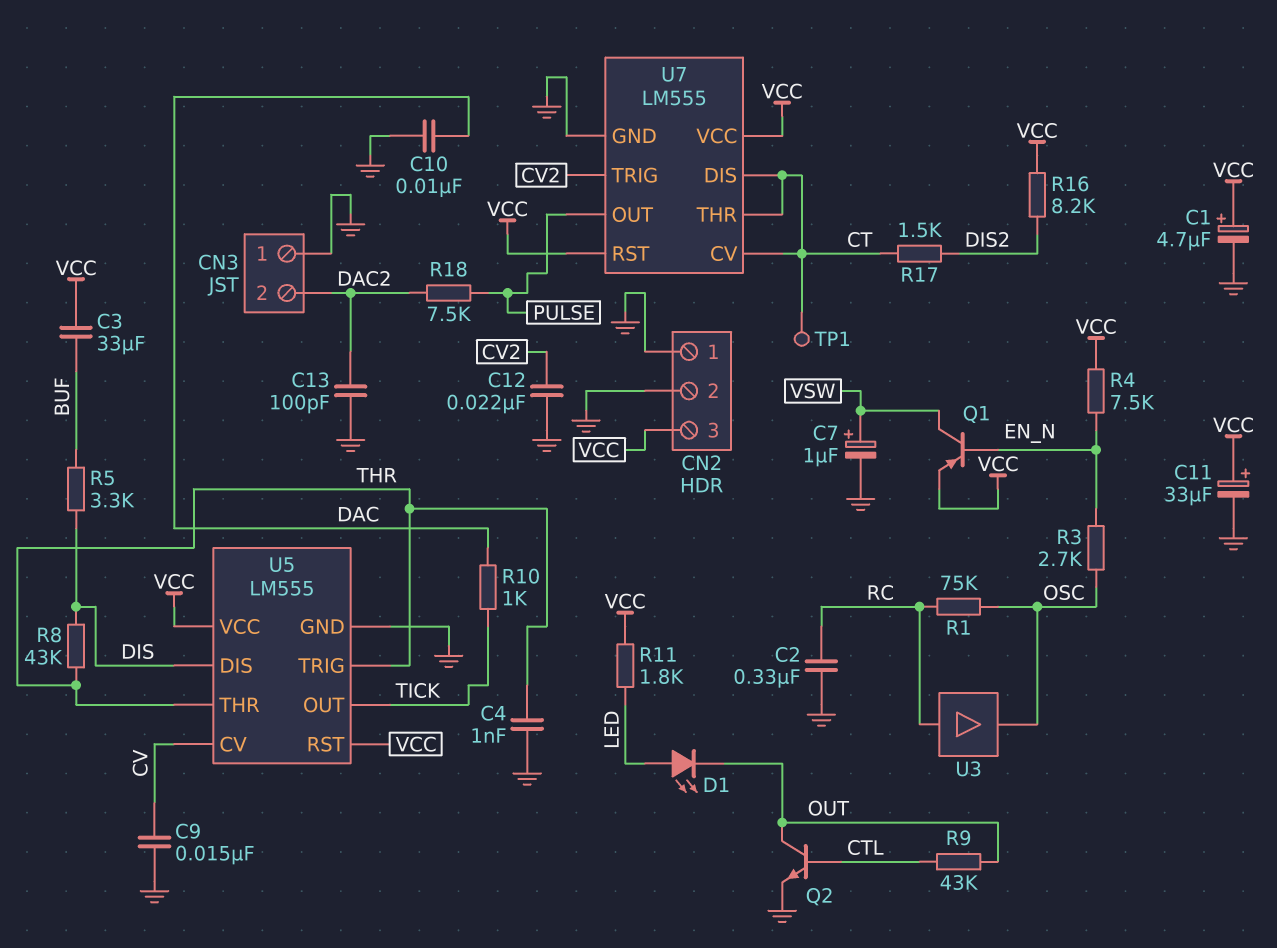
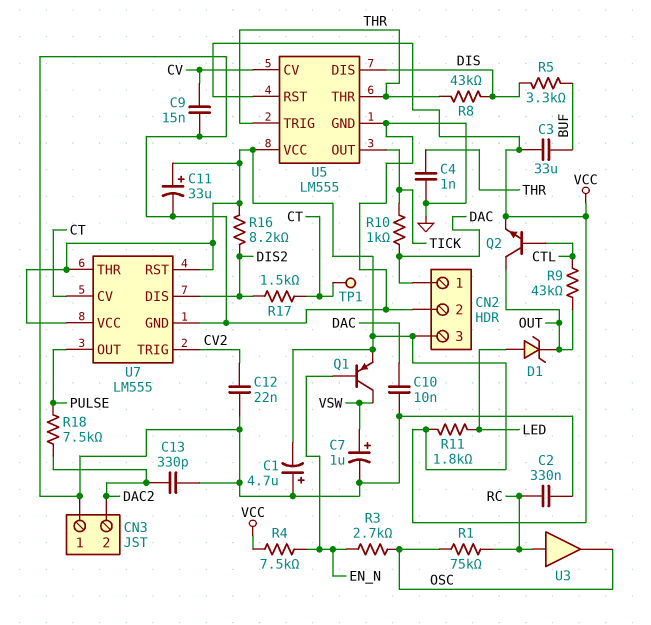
C1: 4.7uF (plus VCC, minus GND) -> 4.7uF (plus GND, minus VCC)
C13: 100pF (DAC2, GND) -> 330pF (DAC2, GND)
CN2 pin 1: GND -> DAC
D1: LED (A LED, K OUT) -> zener (A LED, K OUT)
Q2: NPN (B CTL, C OUT, E GND) -> NPN (B CTL, C OUT, E VCC)
U7 pin DIS: CT -> DIS2
U7 pin THR: CT -> VCC

